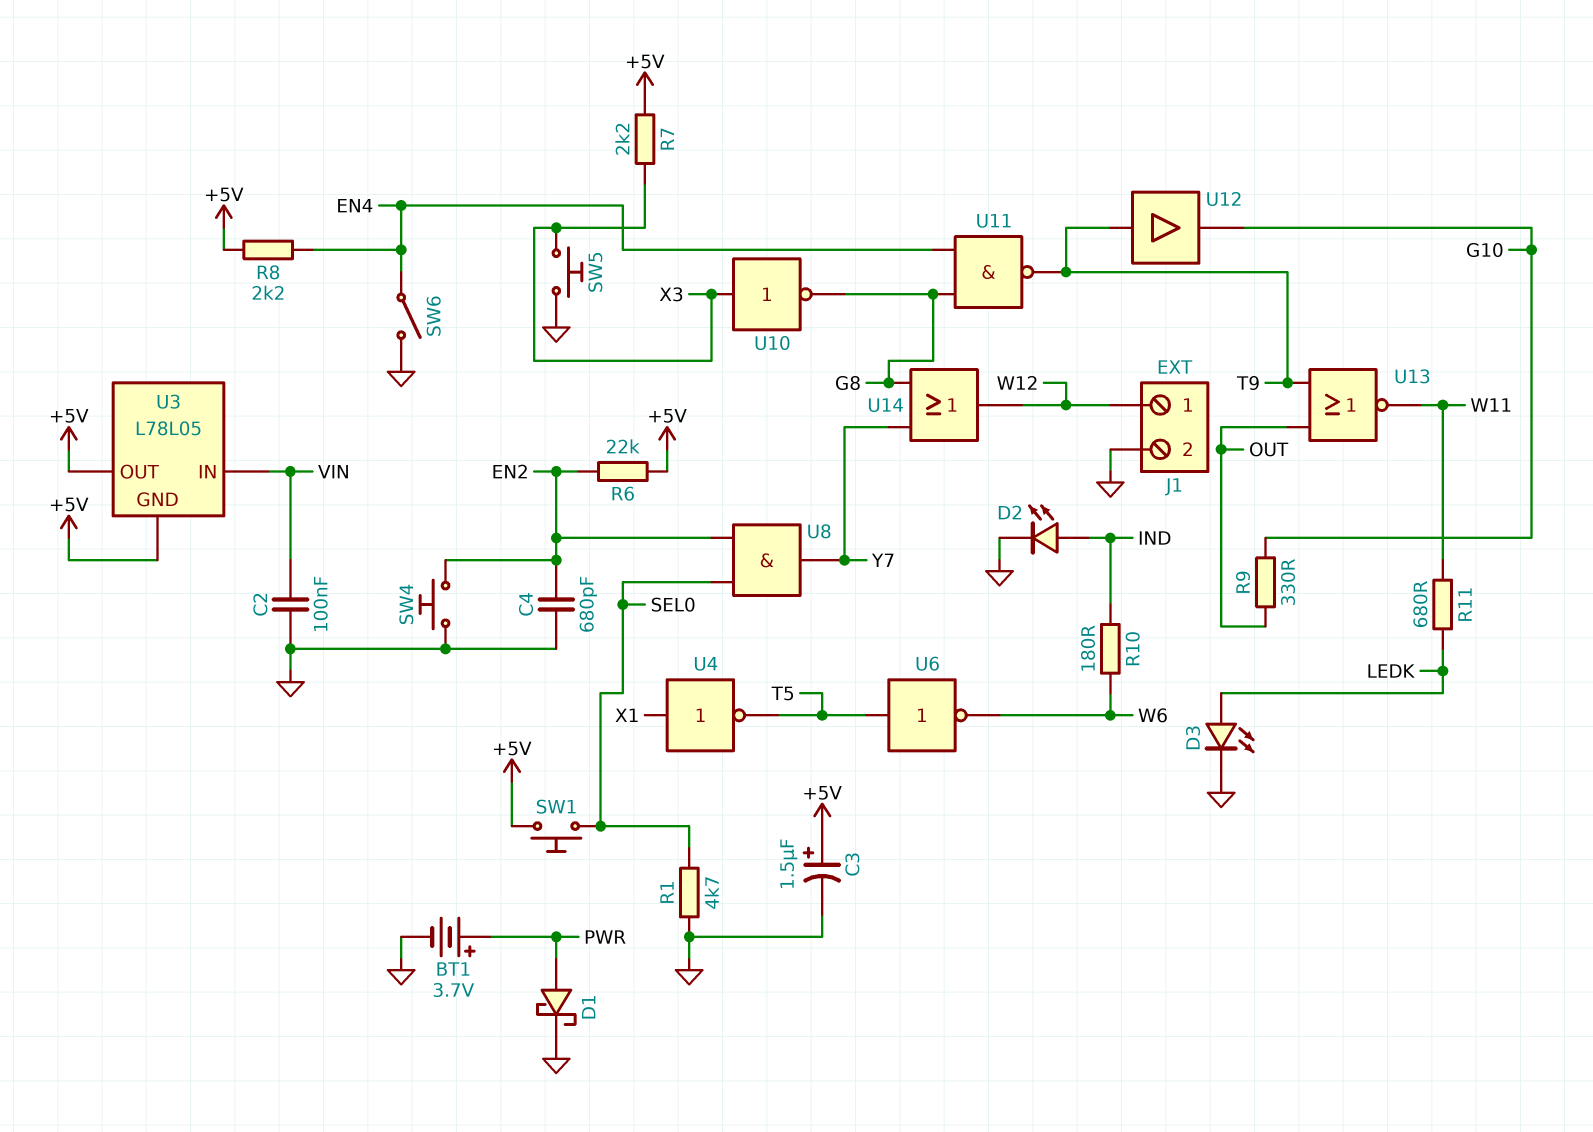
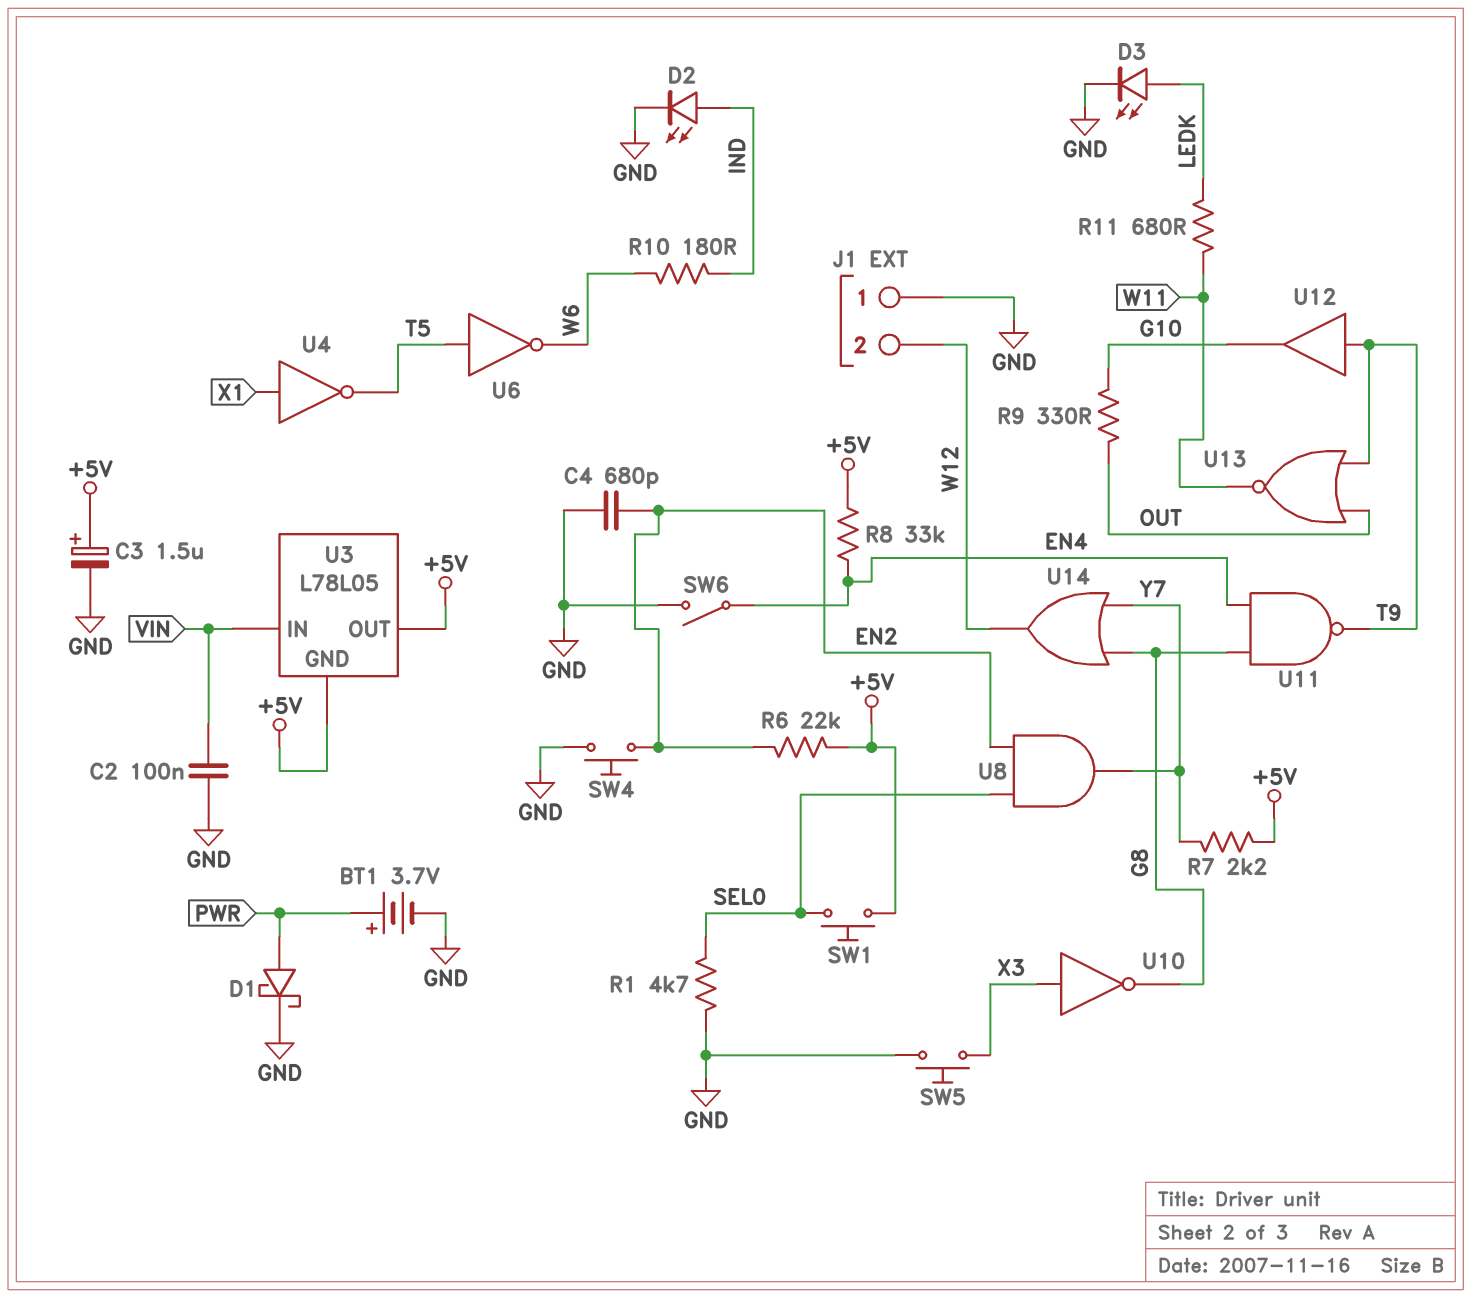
J1 pin 1: W12 -> GND
J1 pin 2: GND -> W12
R7: 2.2k (+5V, X3) -> 2.2k (+5V, Y7)
R8: 2.2k (+5V, EN4) -> 33k (+5V, EN4)

